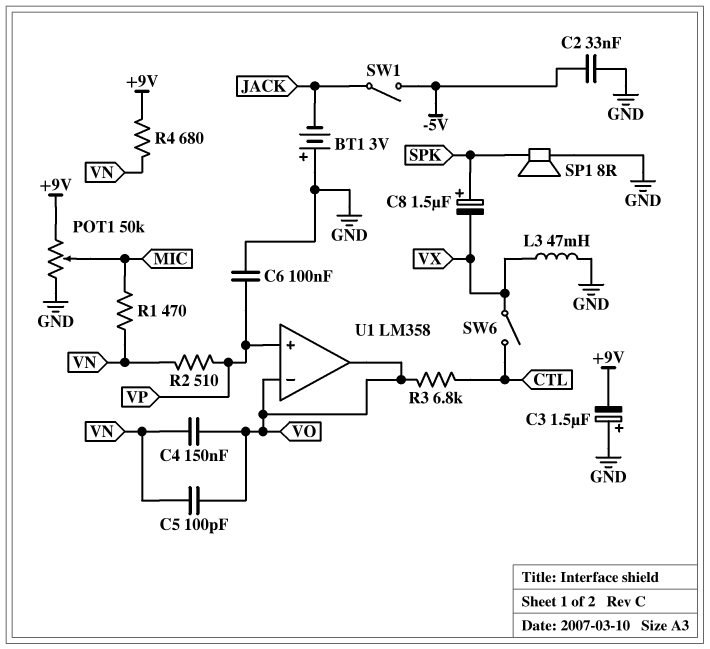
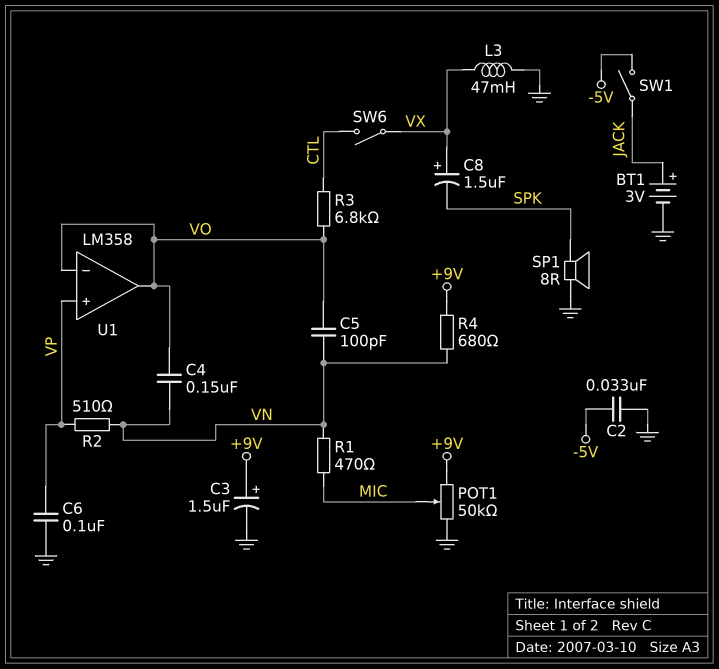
BT1: 3V (plus GND, minus JACK) -> 3V (plus JACK, minus GND)
C3: 1.5uF (plus GND, minus +9V) -> 1.5uF (plus +9V, minus GND)
C8: 1.5uF (plus SPK, minus VX) -> 1.5uF (plus VX, minus SPK)

